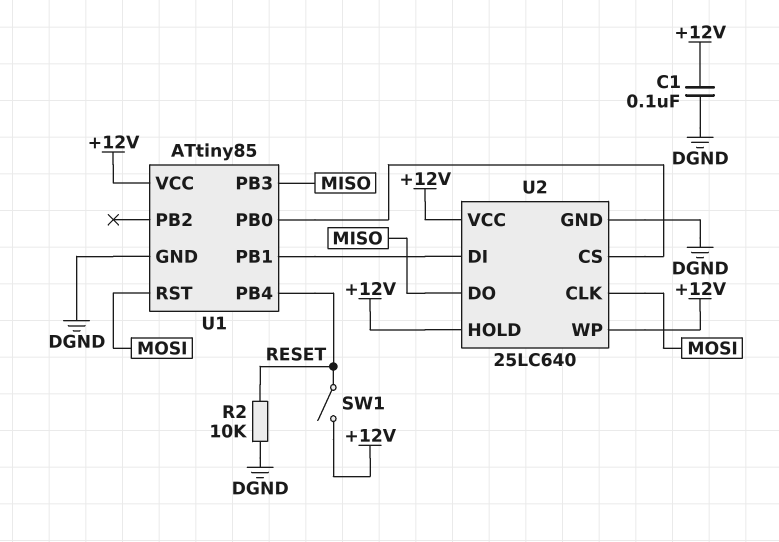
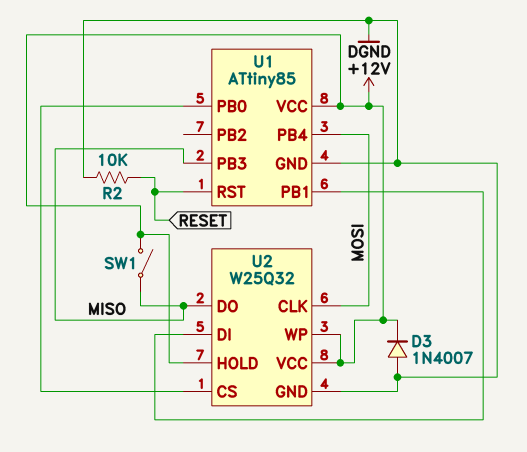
C1: 100nF (+12V, DGND) -> none
D3: none -> diode 1N4007 (A DGND, K +12V)
SW1: switch (+12V, RESET) -> switch (+12V, MISO)
U1 pin PB4: RESET -> MOSI
U1 pin RST: MOSI -> RESET
U2: 25LC640 -> W25Q32

